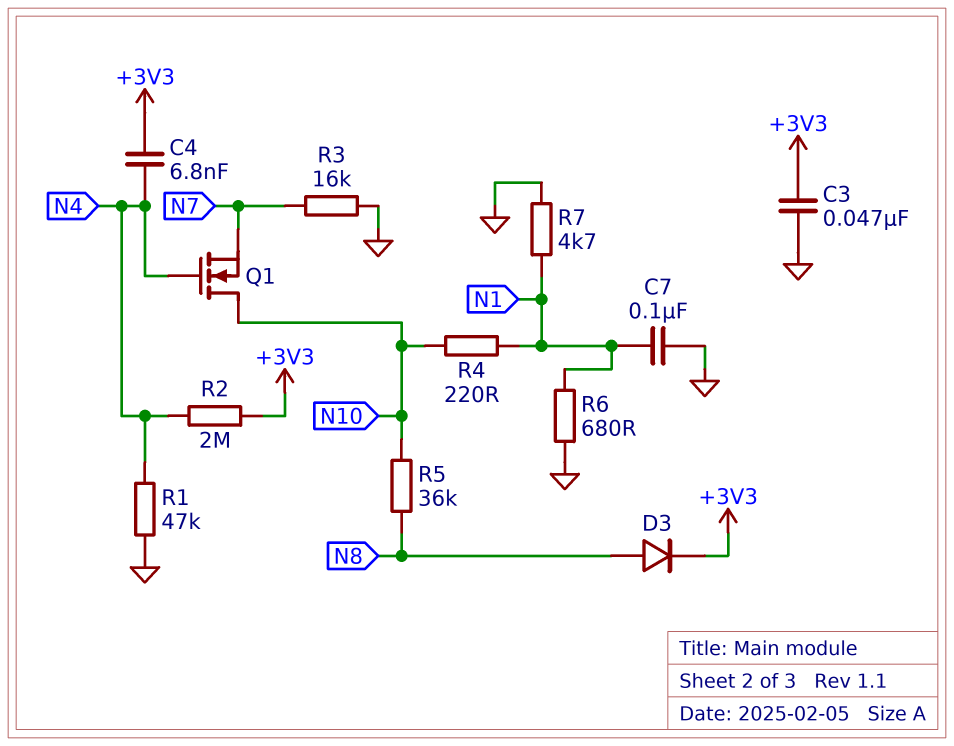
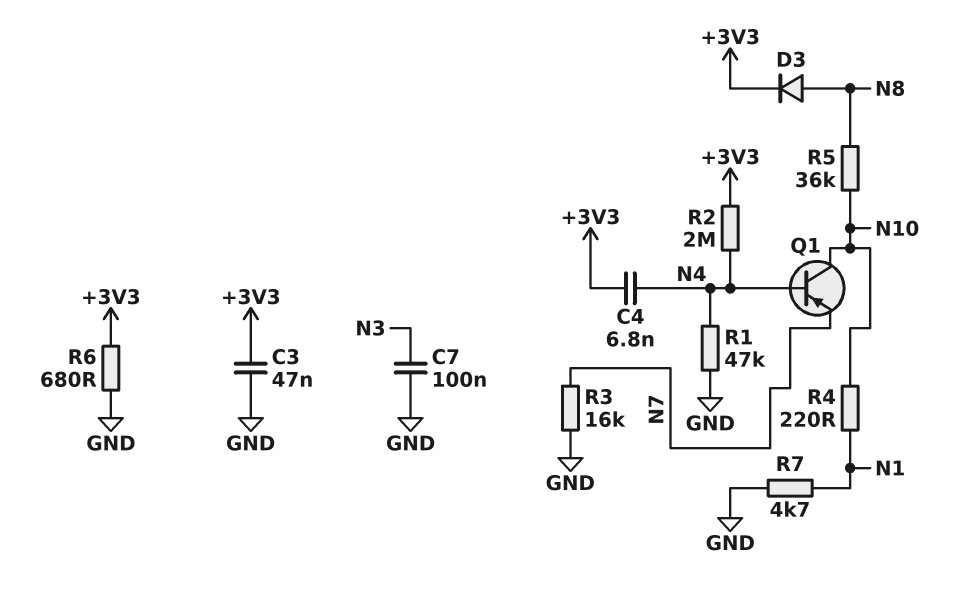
C7: 100nF (GND, N1) -> 100nF (GND, N3)
Q1: NMOS (G N4, D N10, S N7) -> PNP (B N4, C N10, E N7)
R6: 680 (GND, N1) -> 680 (+3V3, GND)

